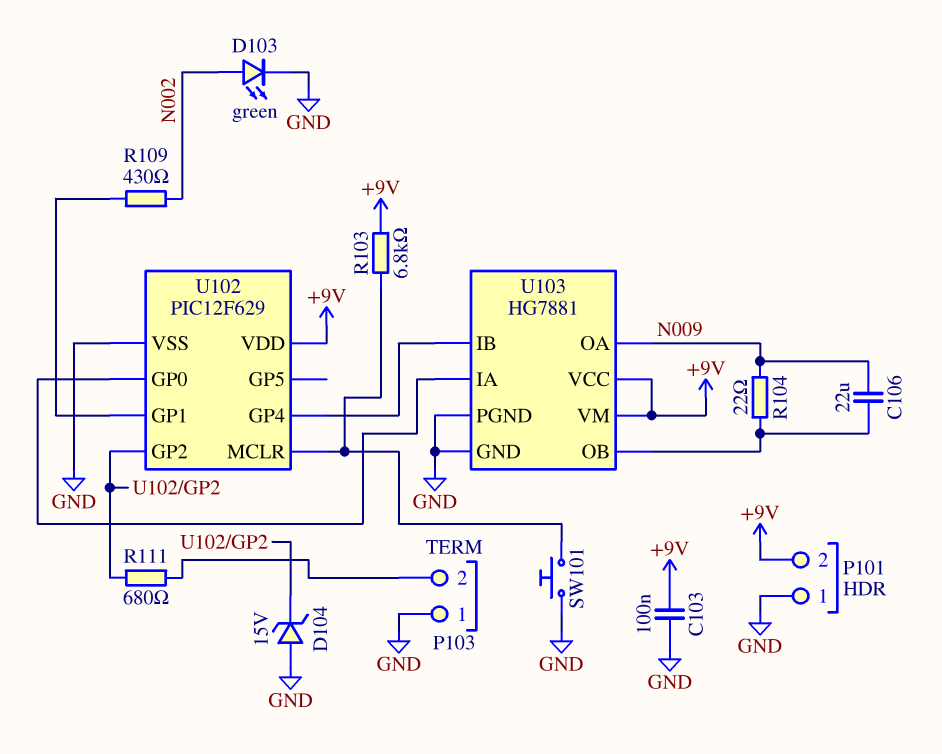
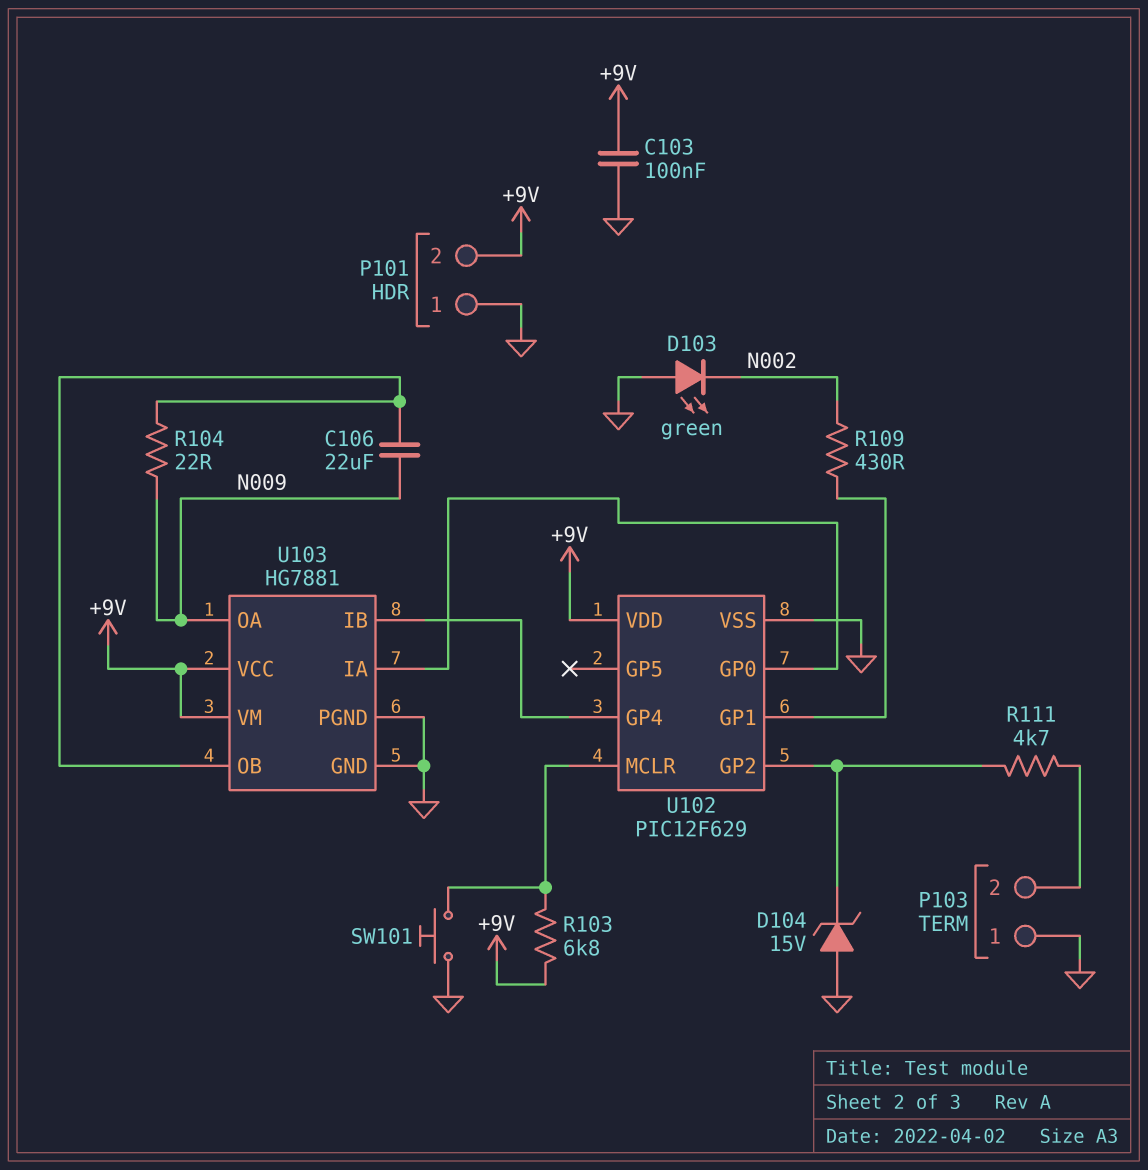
D103: LED green (A N002, K GND) -> LED green (A GND, K N002)
R111: 680 (P103/2, U102/GP2) -> 4.7k (P103/2, U102/GP2)

